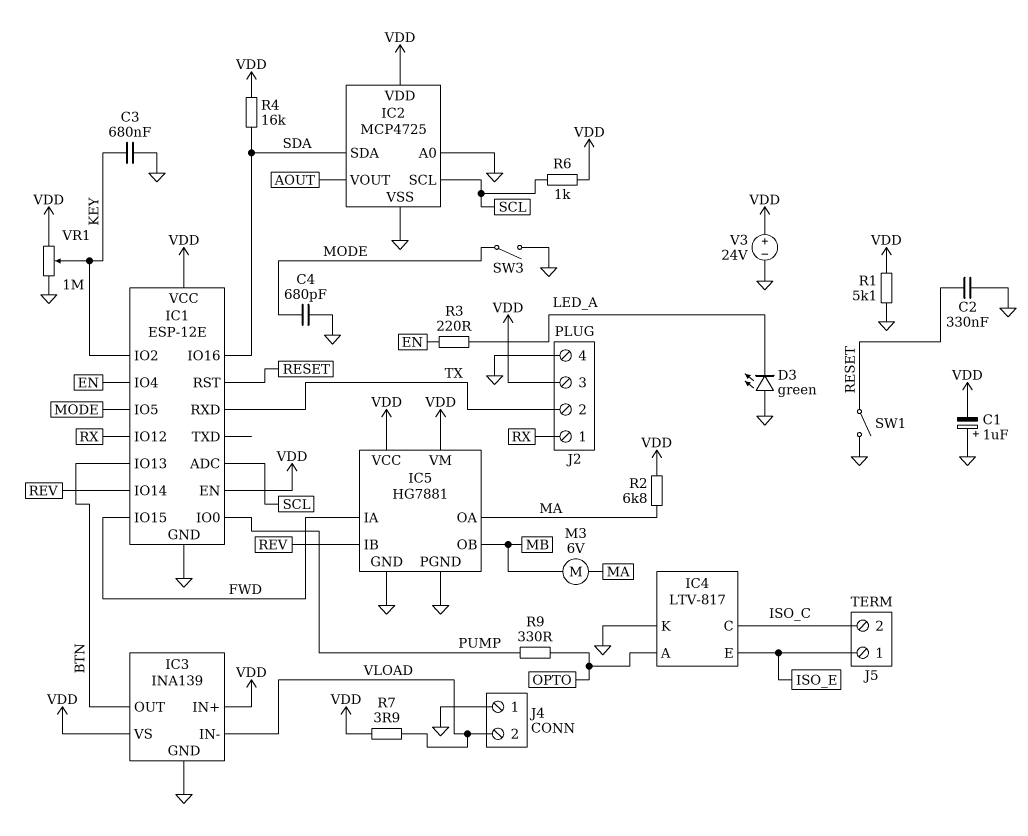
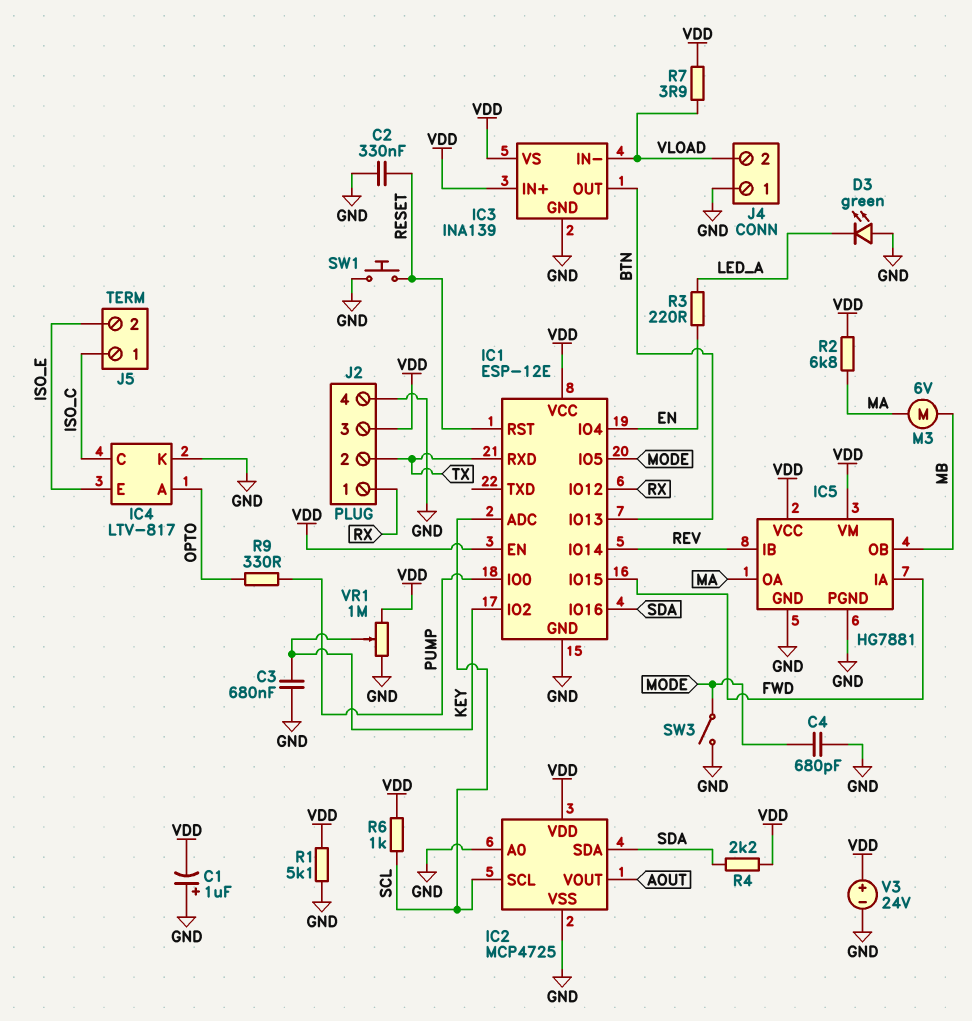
J5 pin 1: ISO_E -> ISO_C
J5 pin 2: ISO_C -> ISO_E
R4: 16k (SDA, VDD) -> 2.2k (SDA, VDD)
SW1: switch (GND, RESET) -> button (GND, RESET)

